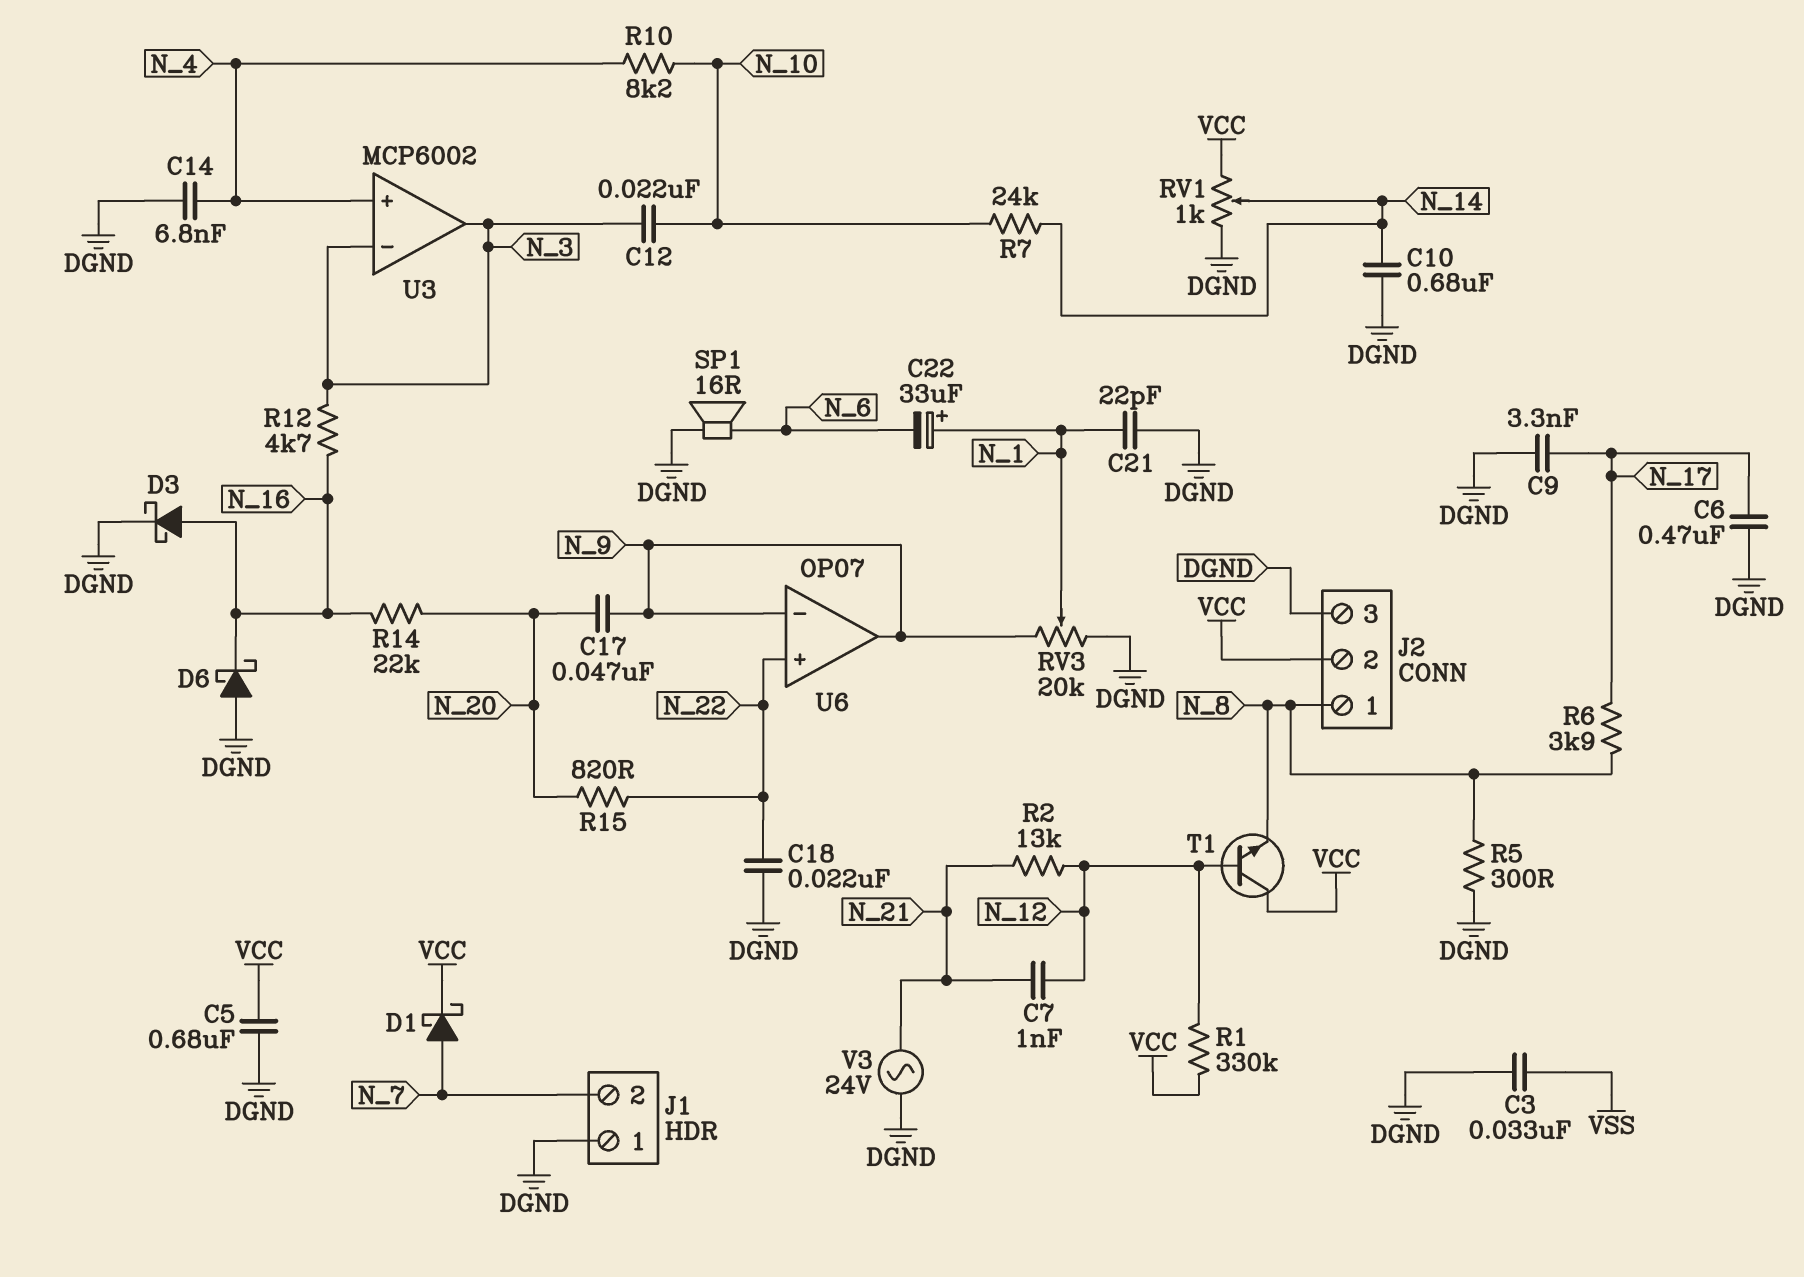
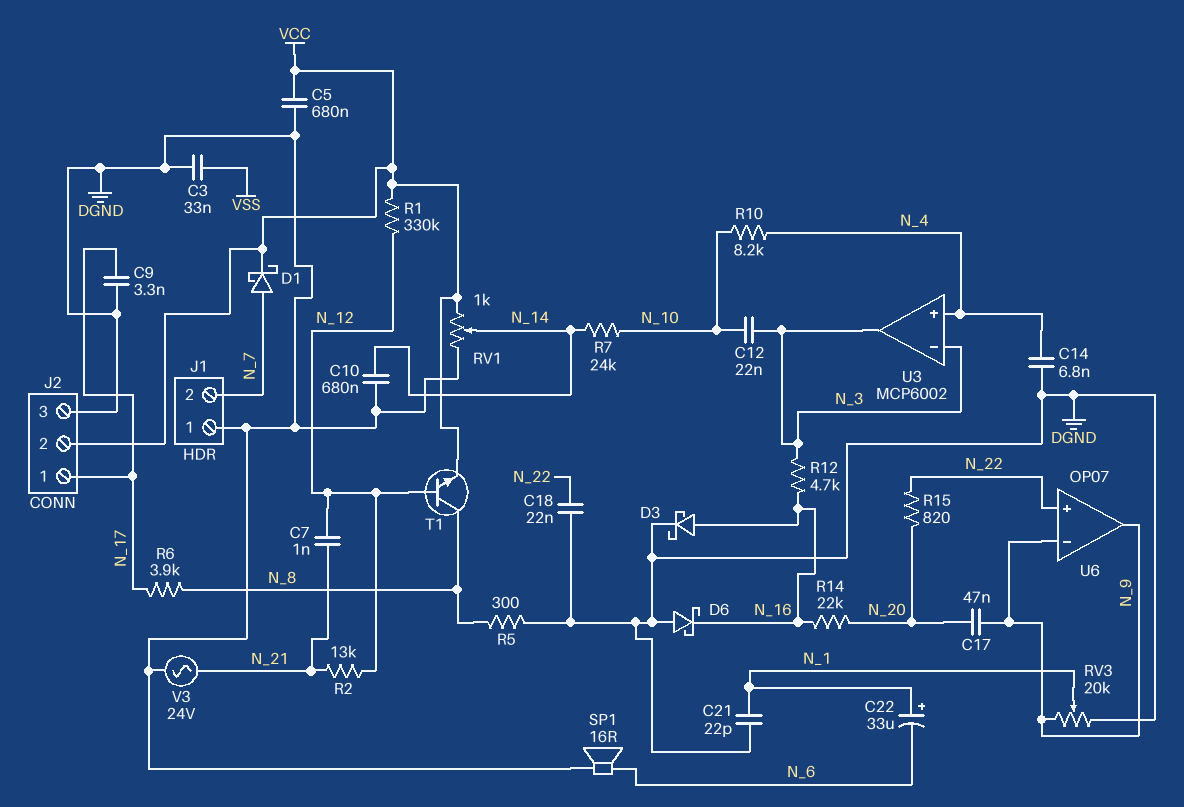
C6: 470nF (DGND, N_17) -> none
J2 pin 1: N_8 -> N_17
T1: NPN (B N_12, C VCC, E N_8) -> NPN (B N_12, C N_8, E VCC)

